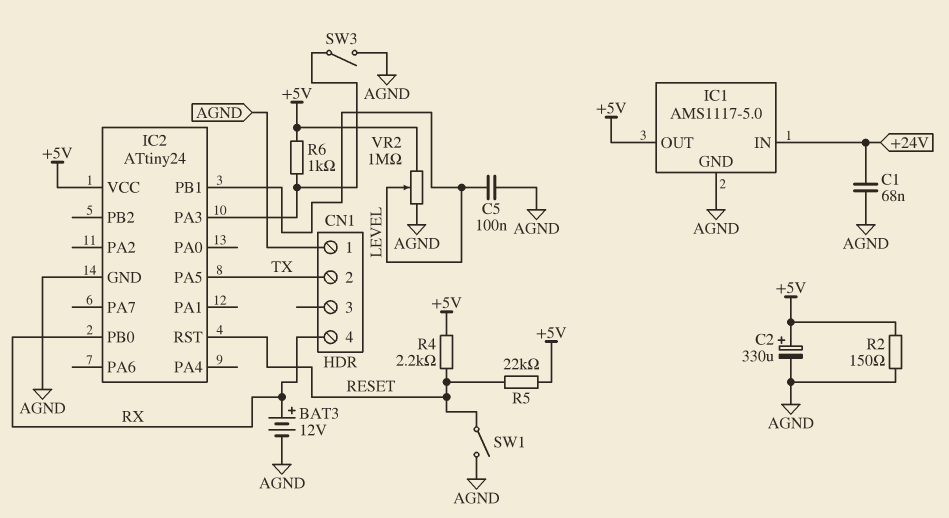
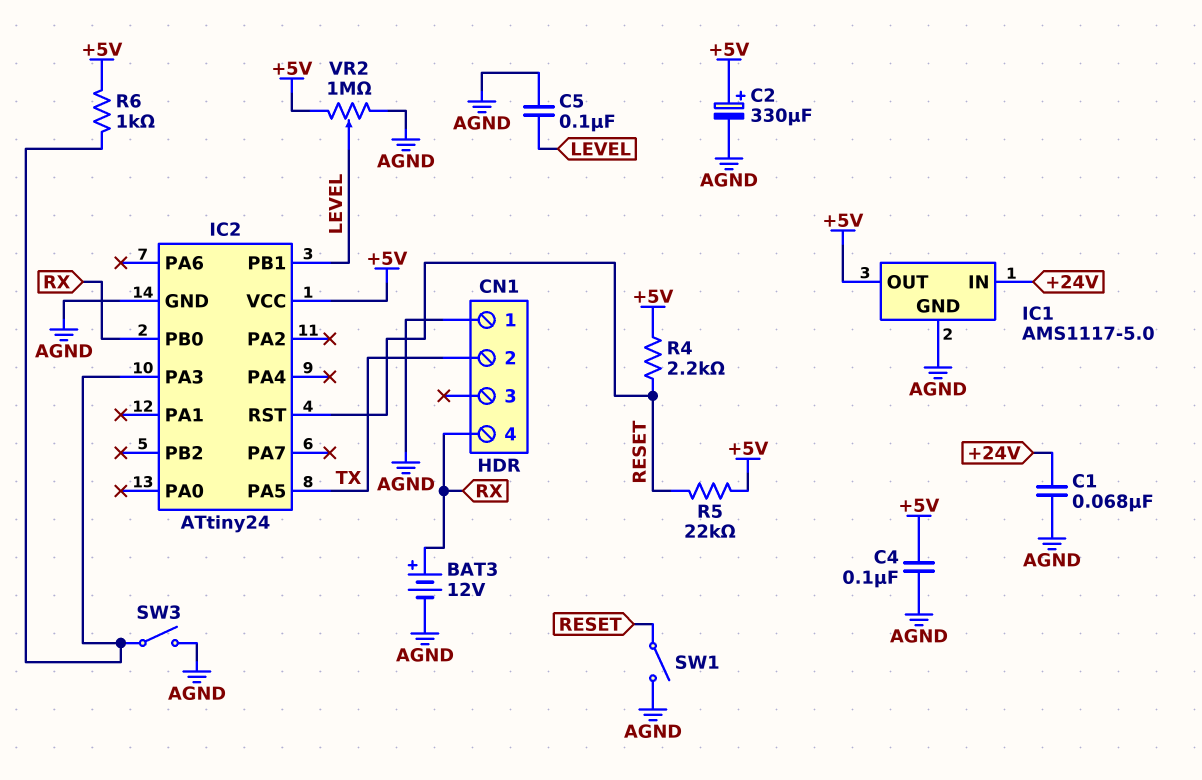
C4: none -> 100nF (+5V, AGND)
R2: 150 (+5V, AGND) -> none

